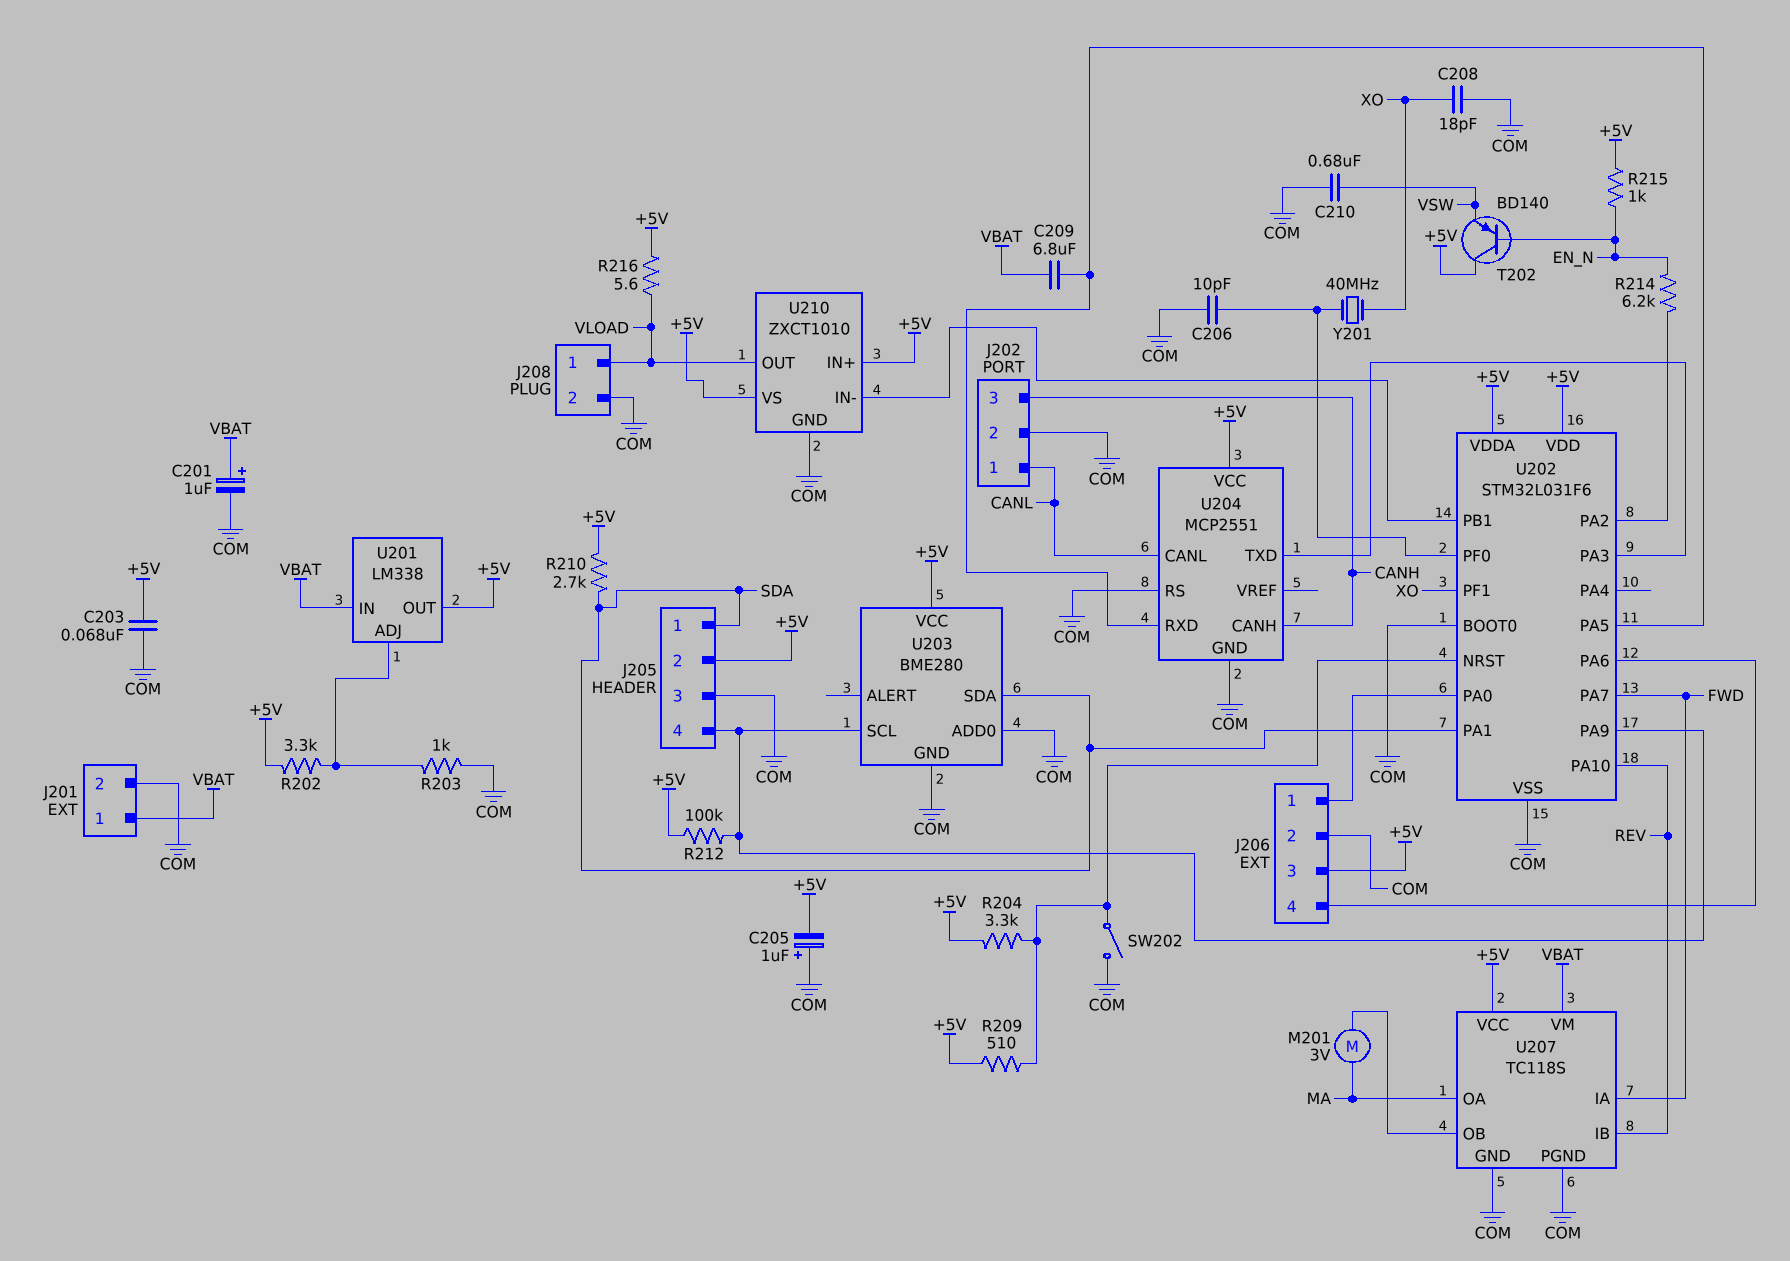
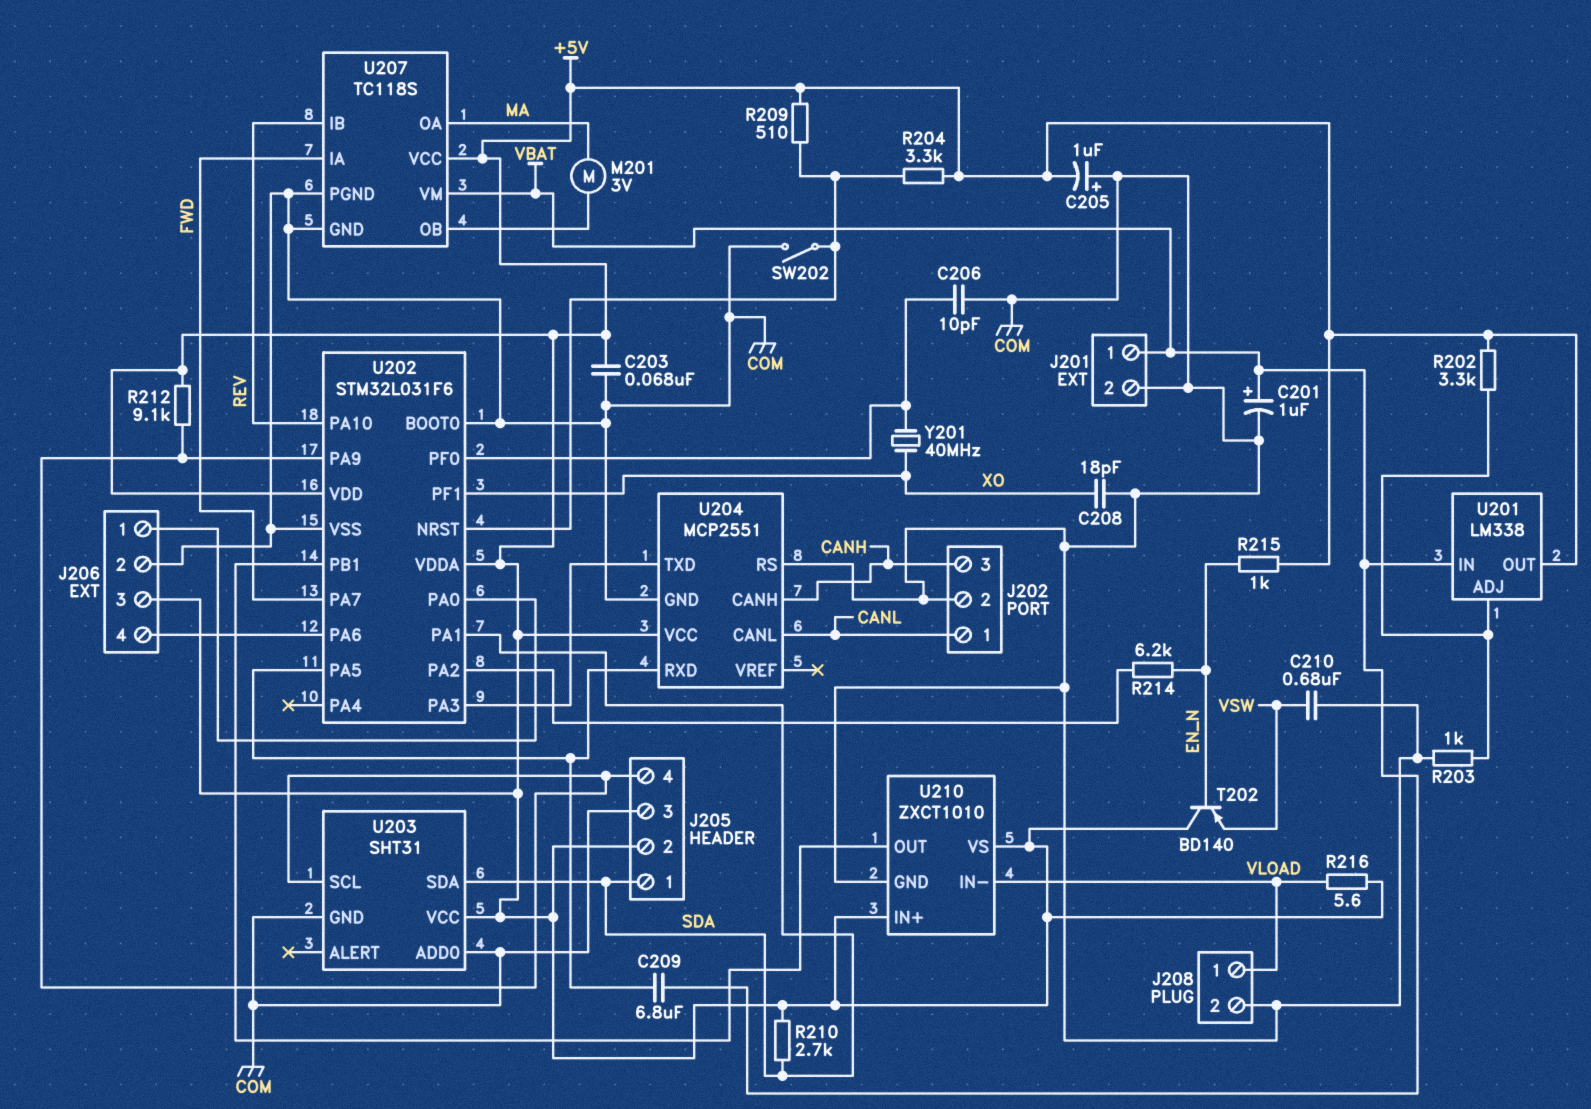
R212: 100k (+5V, J205/4) -> 9.1k (+5V, J205/4)
U203: BME280 -> SHT31
U210 pin IN-: U202/PB1 -> VLOAD
U210 pin OUT: VLOAD -> U202/PB1

